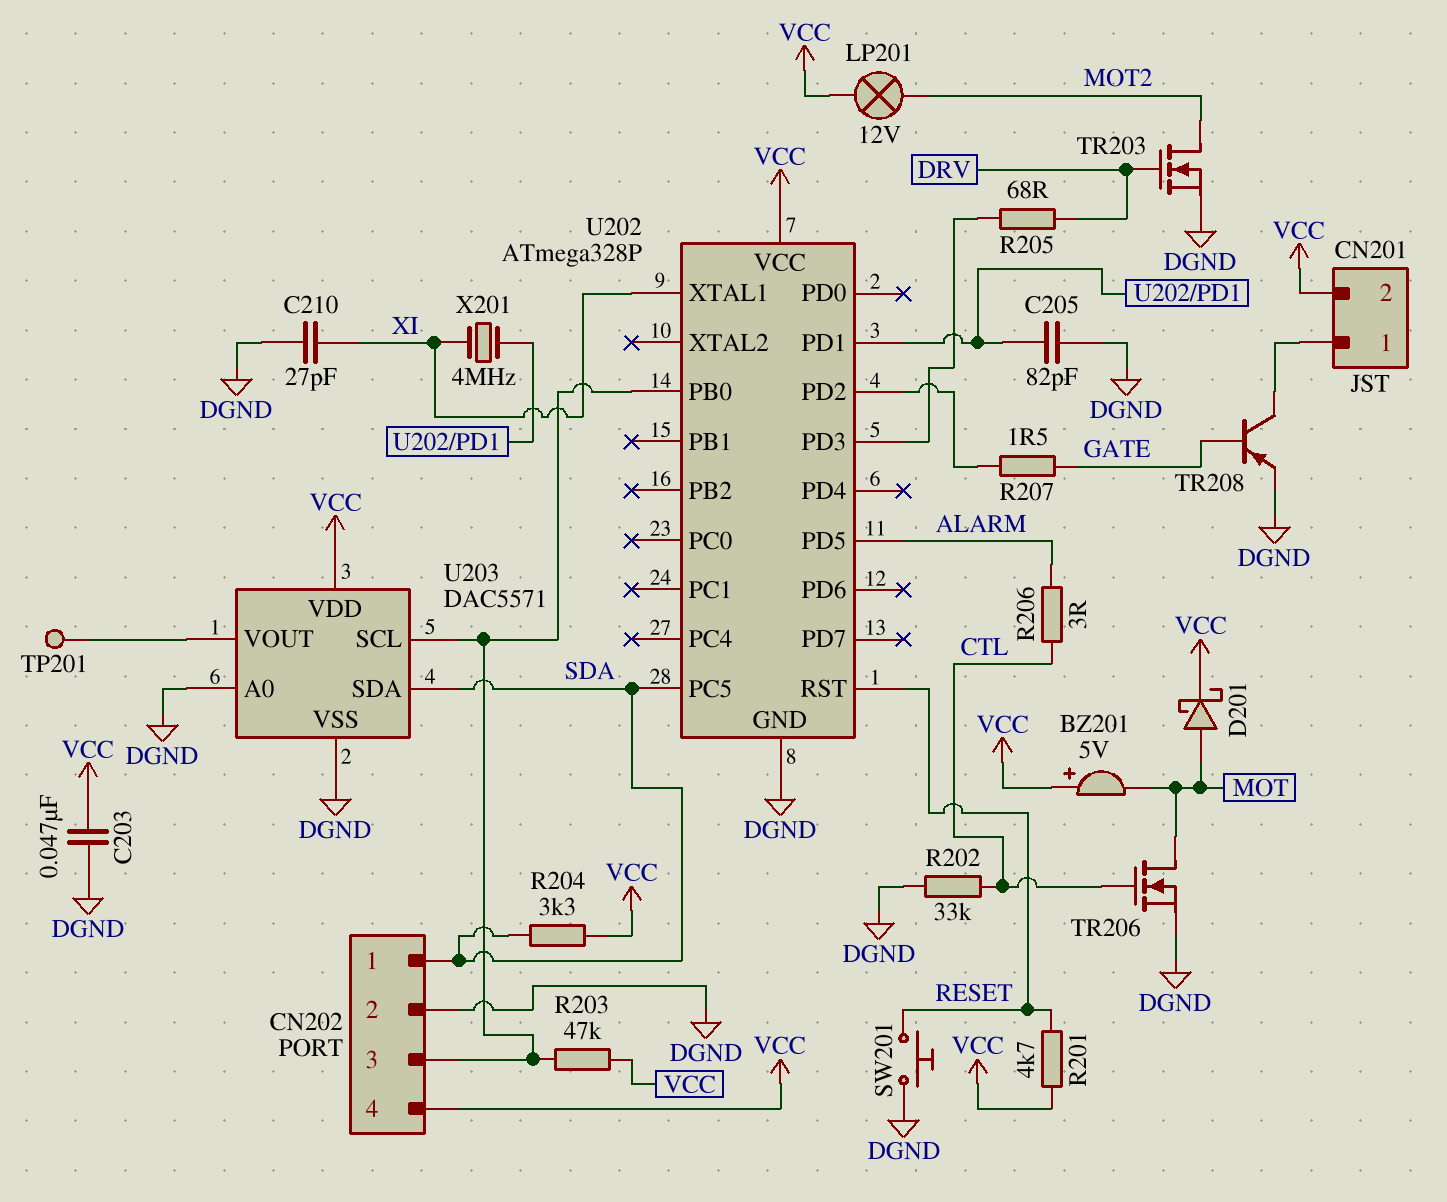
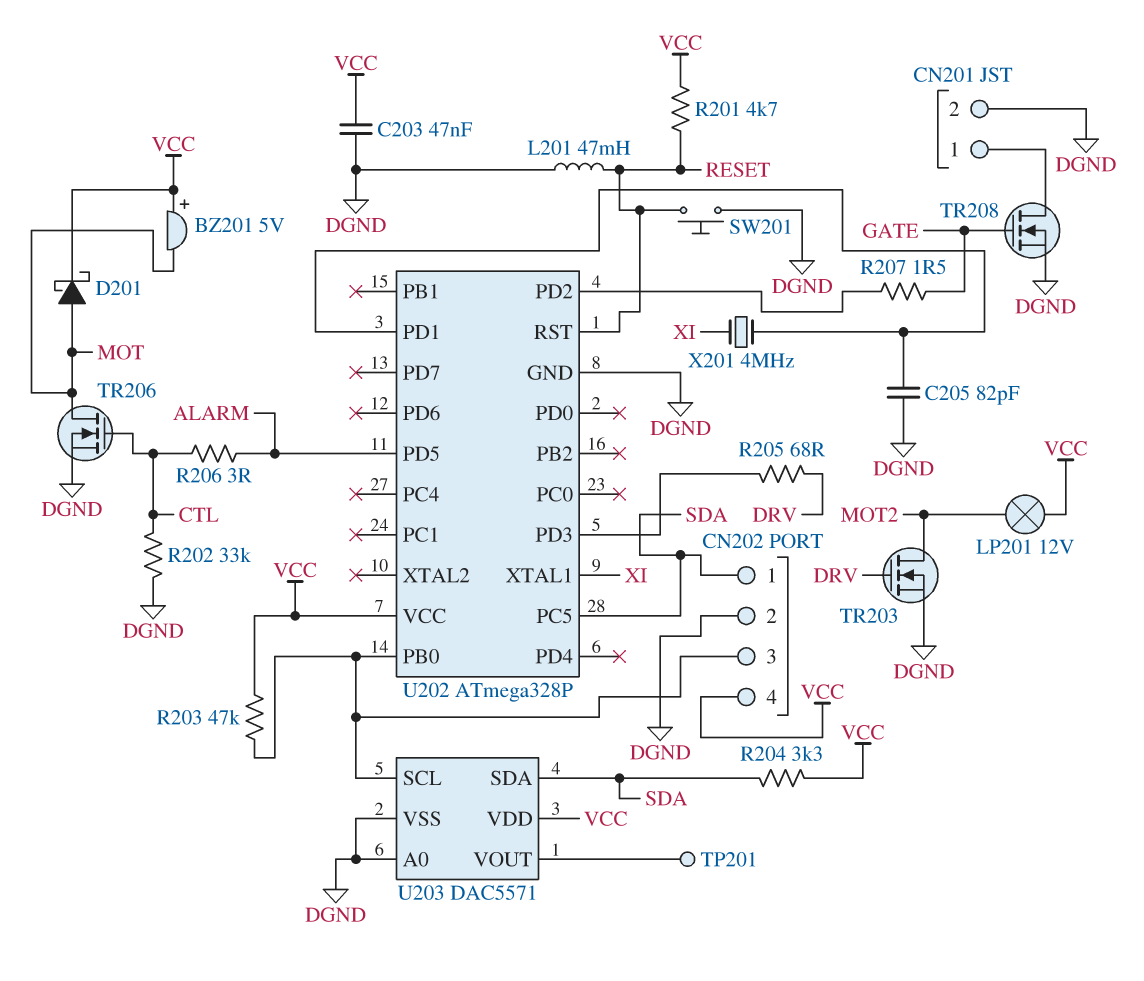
C210: 27pF (DGND, XI) -> none
CN201 pin 2: VCC -> DGND
L201: none -> 47mH (DGND, RESET)
TR208: PNP (B GATE, C CN201/1, E DGND) -> NMOS (G GATE, D CN201/1, S DGND)

